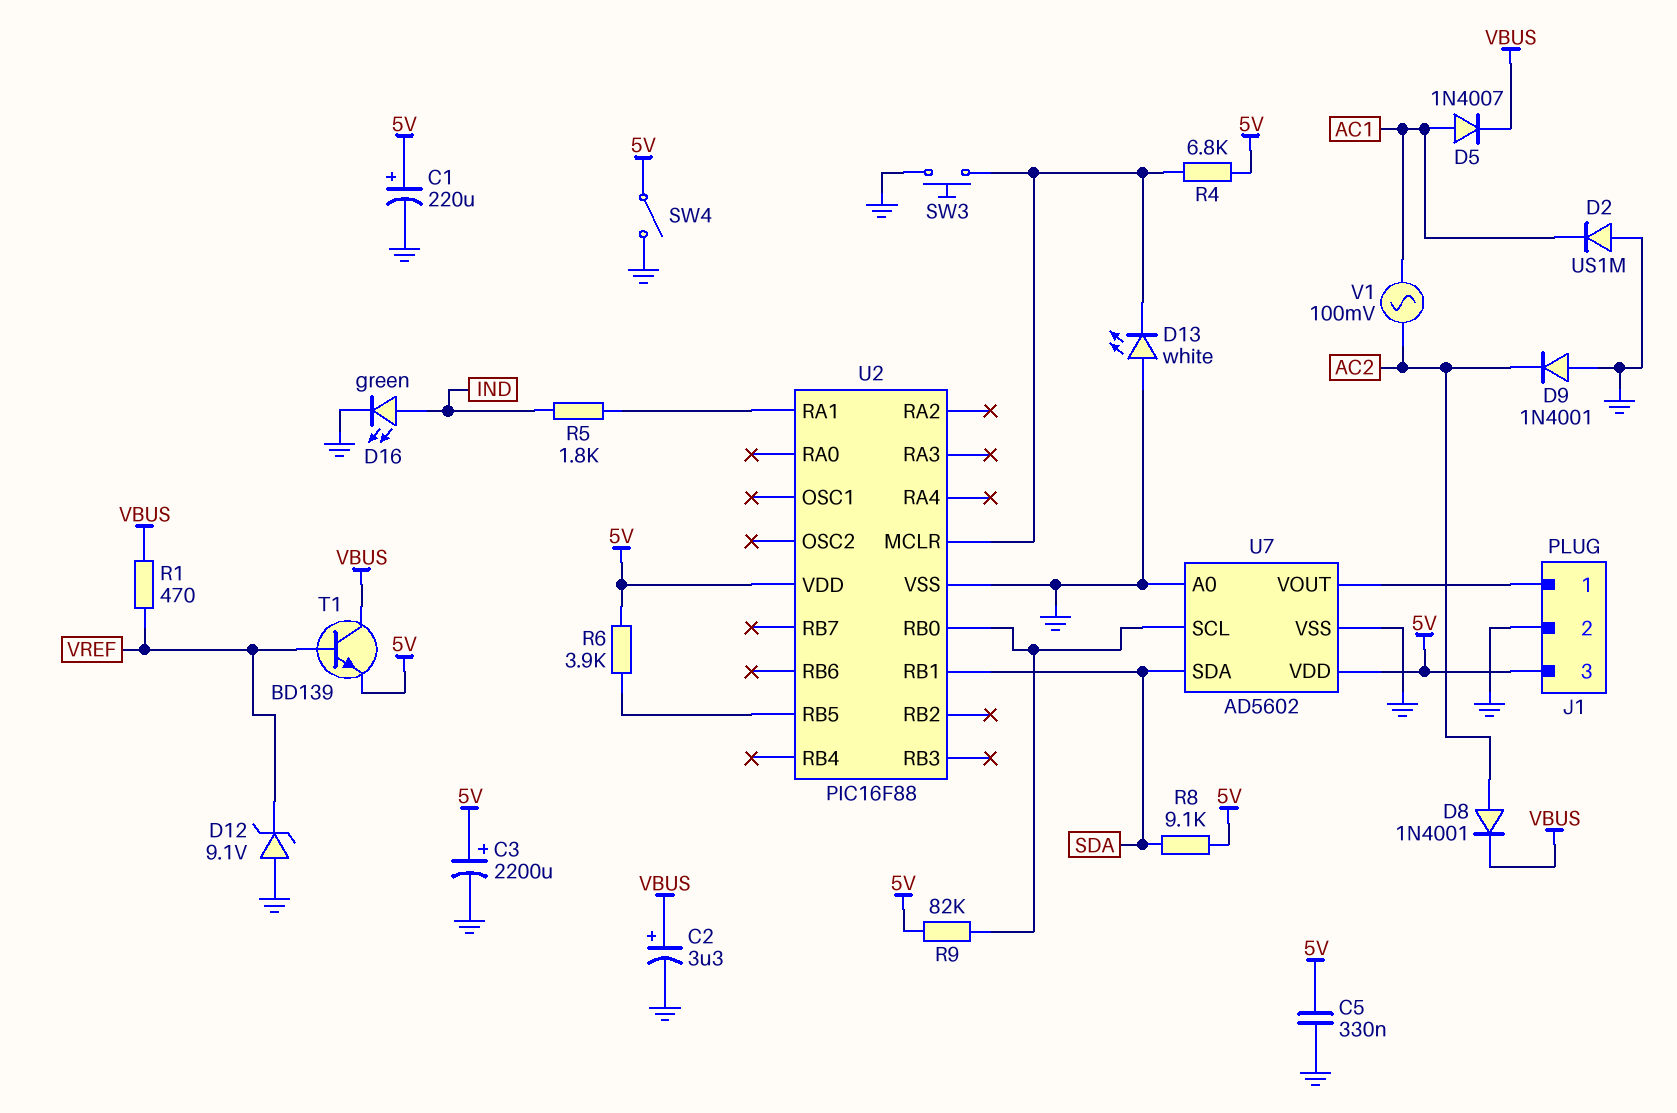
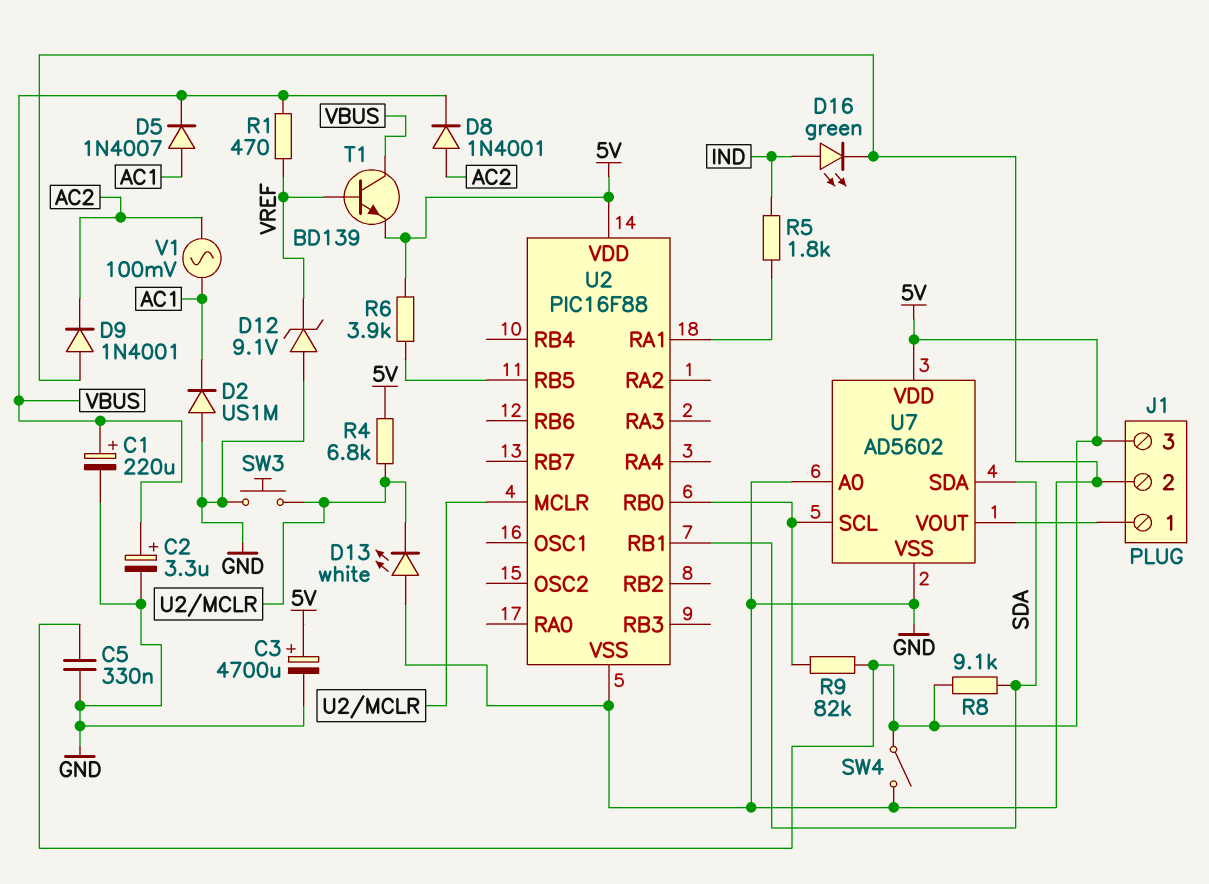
C1: 220uF (plus 5V, minus GND) -> 220uF (plus VBUS, minus GND)
C3: 2200uF (plus 5V, minus GND) -> 4700uF (plus 5V, minus GND)

